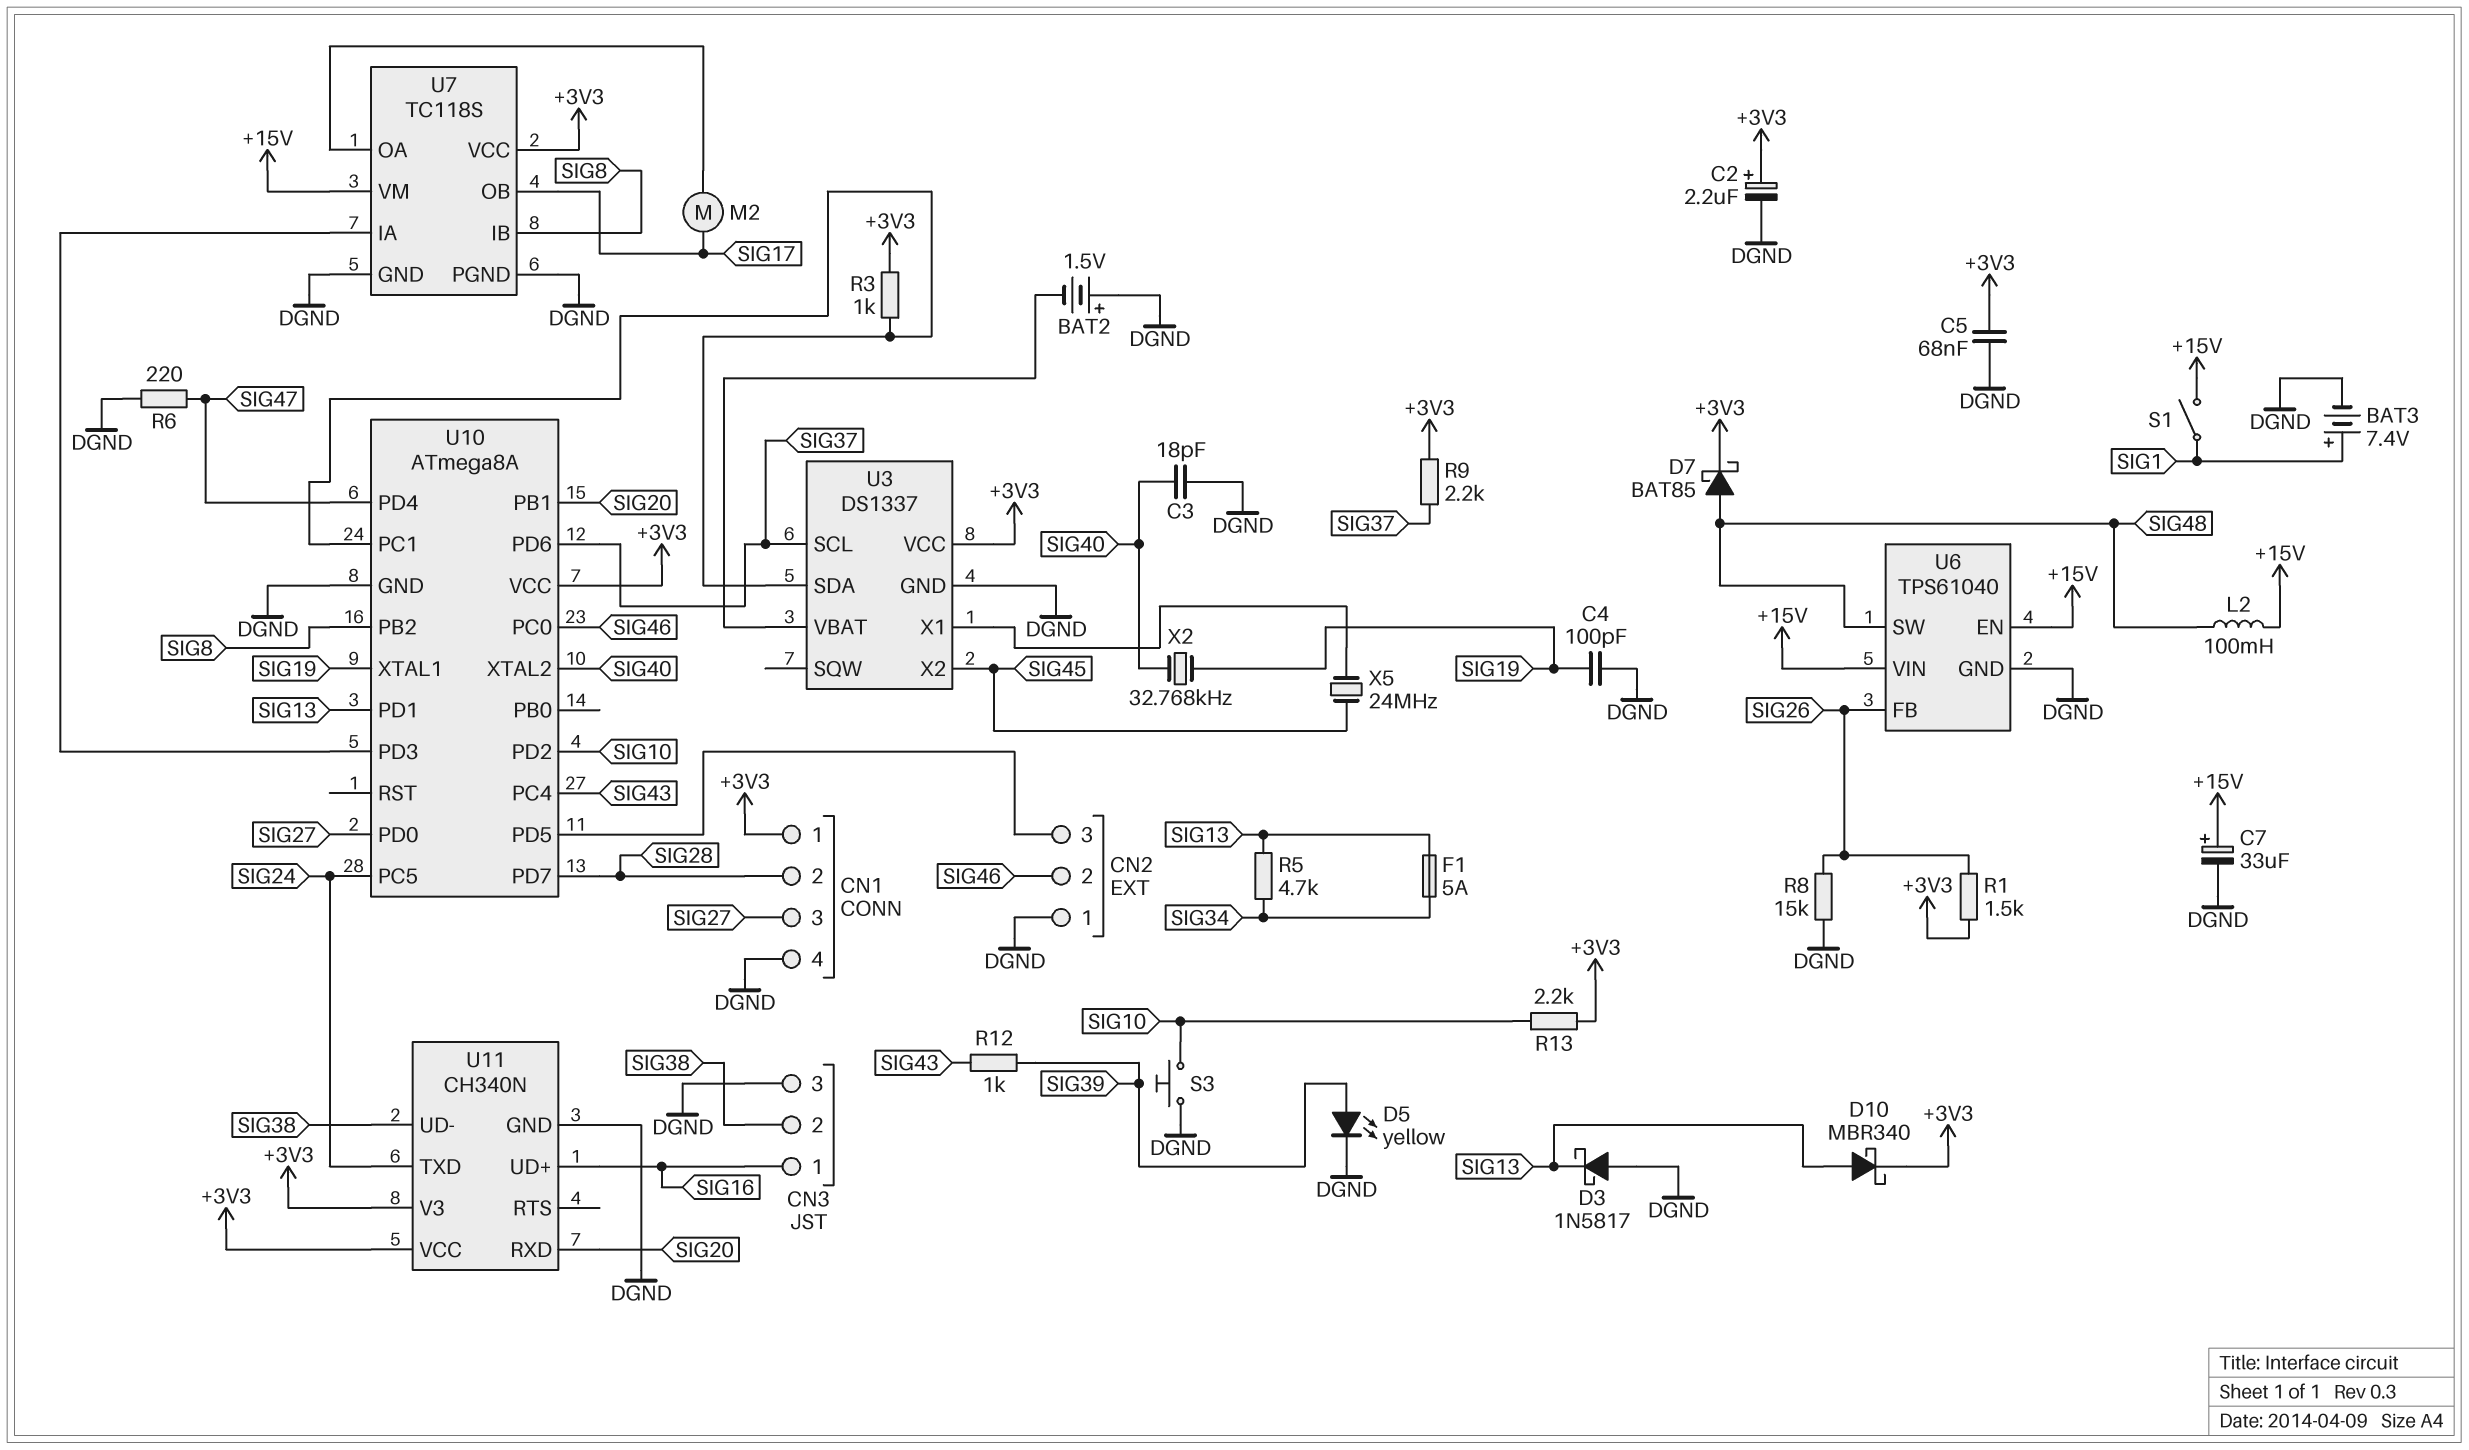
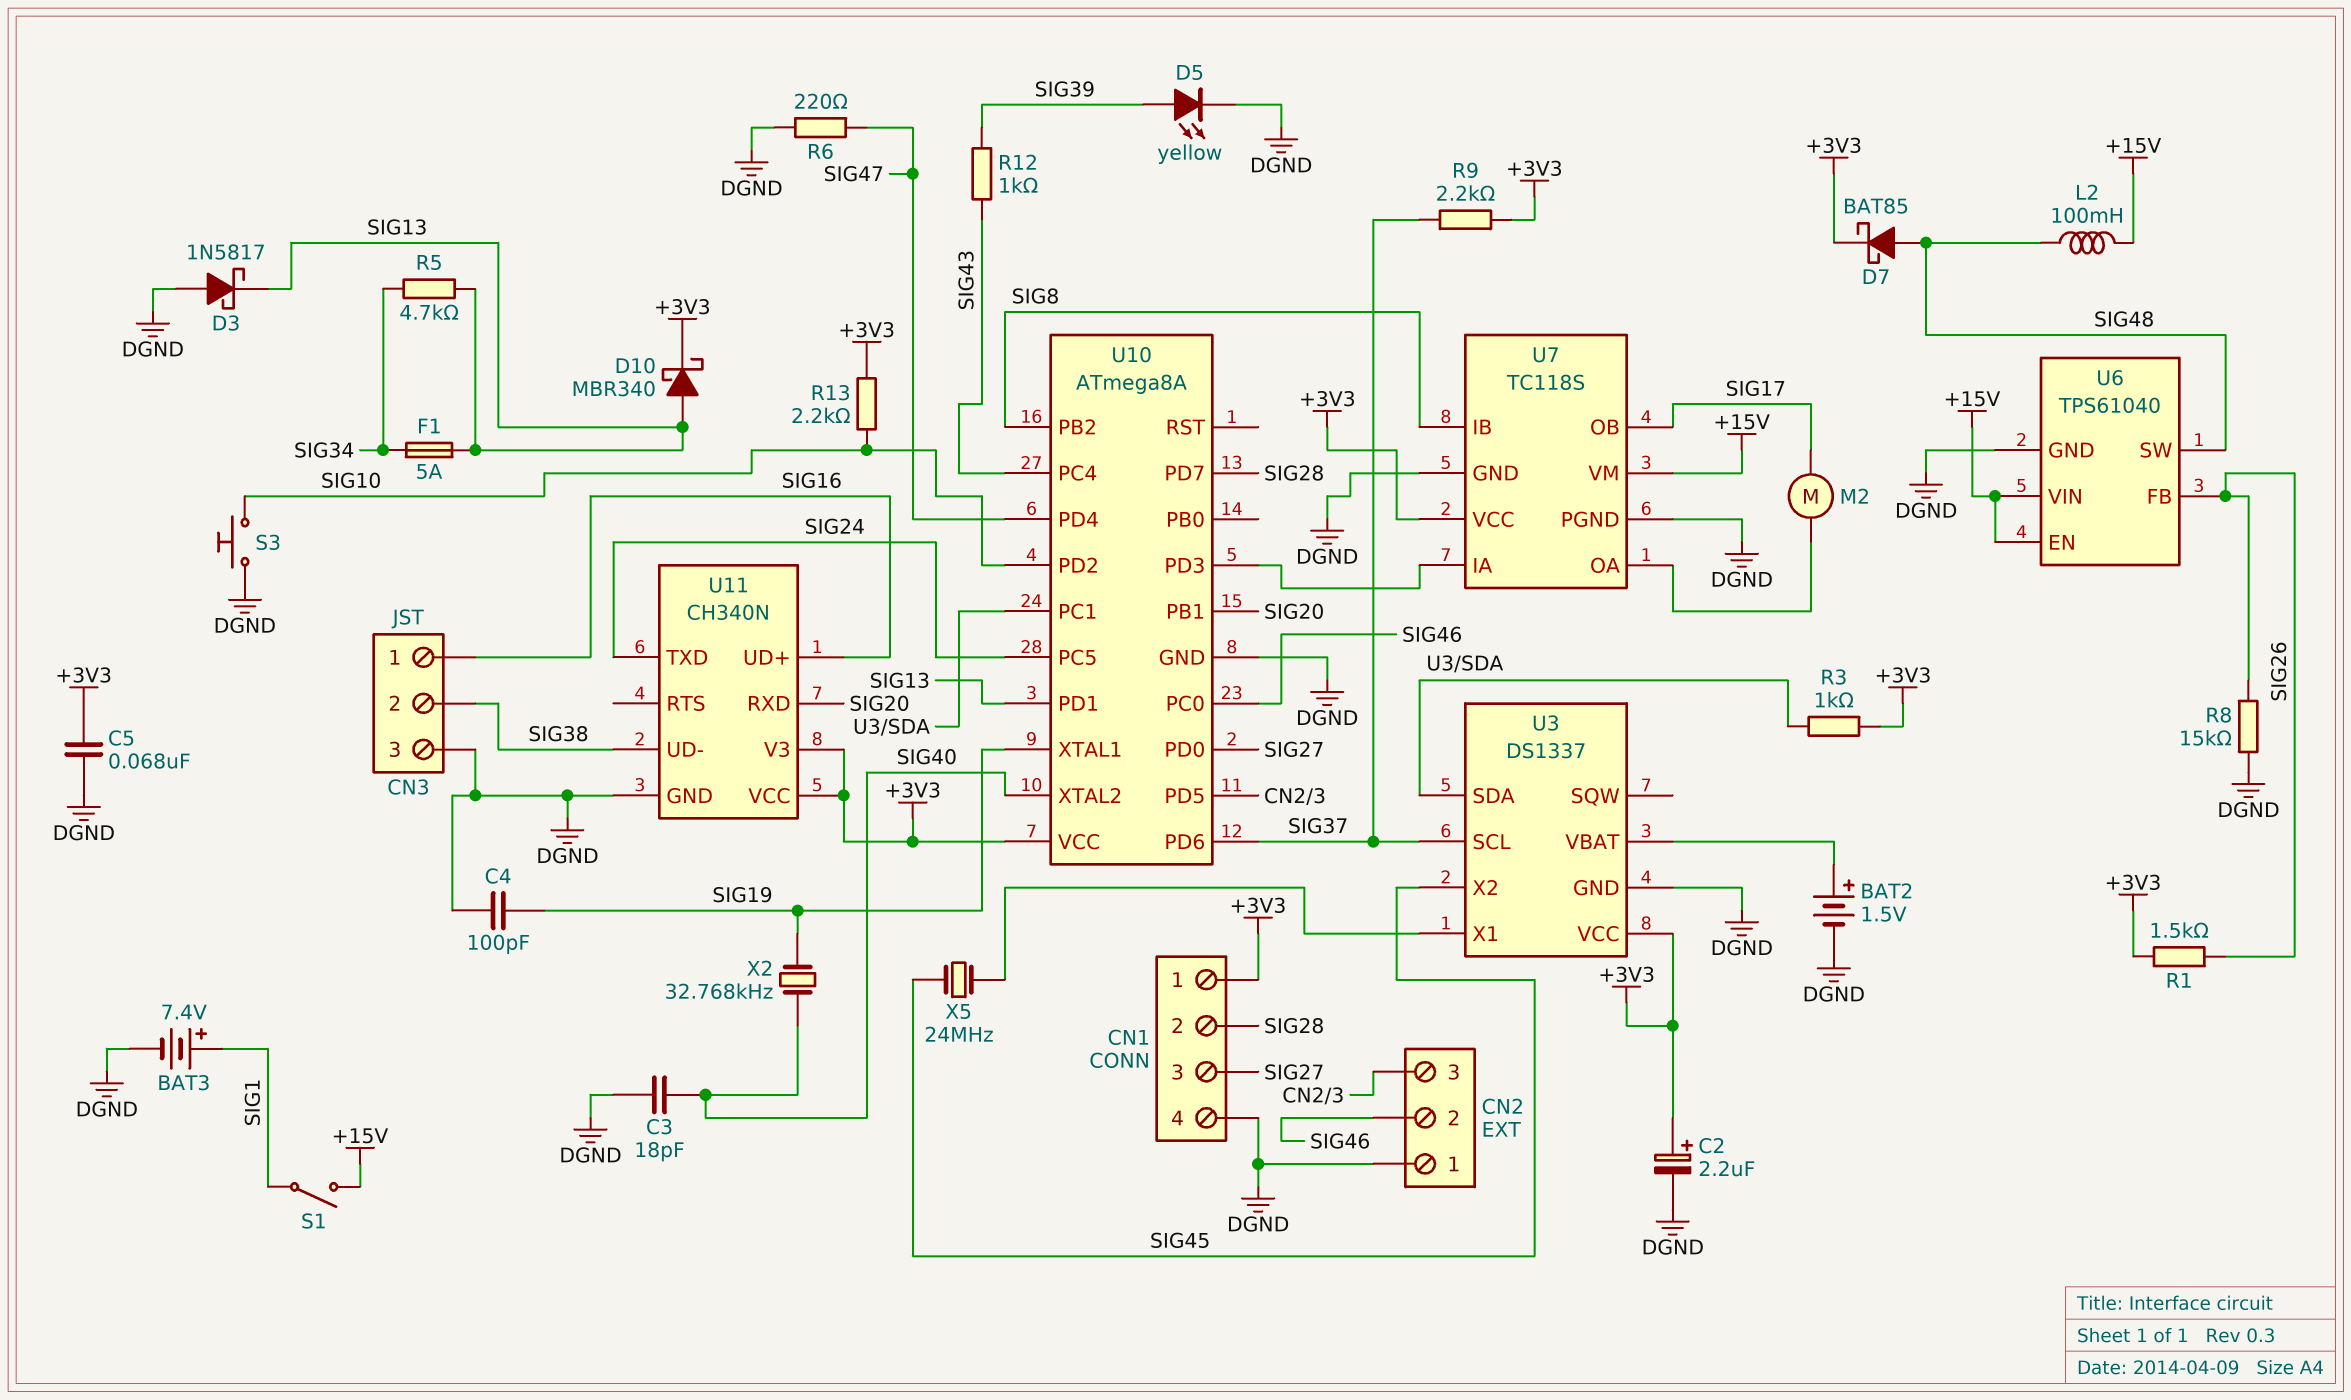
BAT2: 1.5V (plus DGND, minus U3/VBAT) -> 1.5V (plus U3/VBAT, minus DGND)
C7: 33uF (plus +15V, minus DGND) -> none

